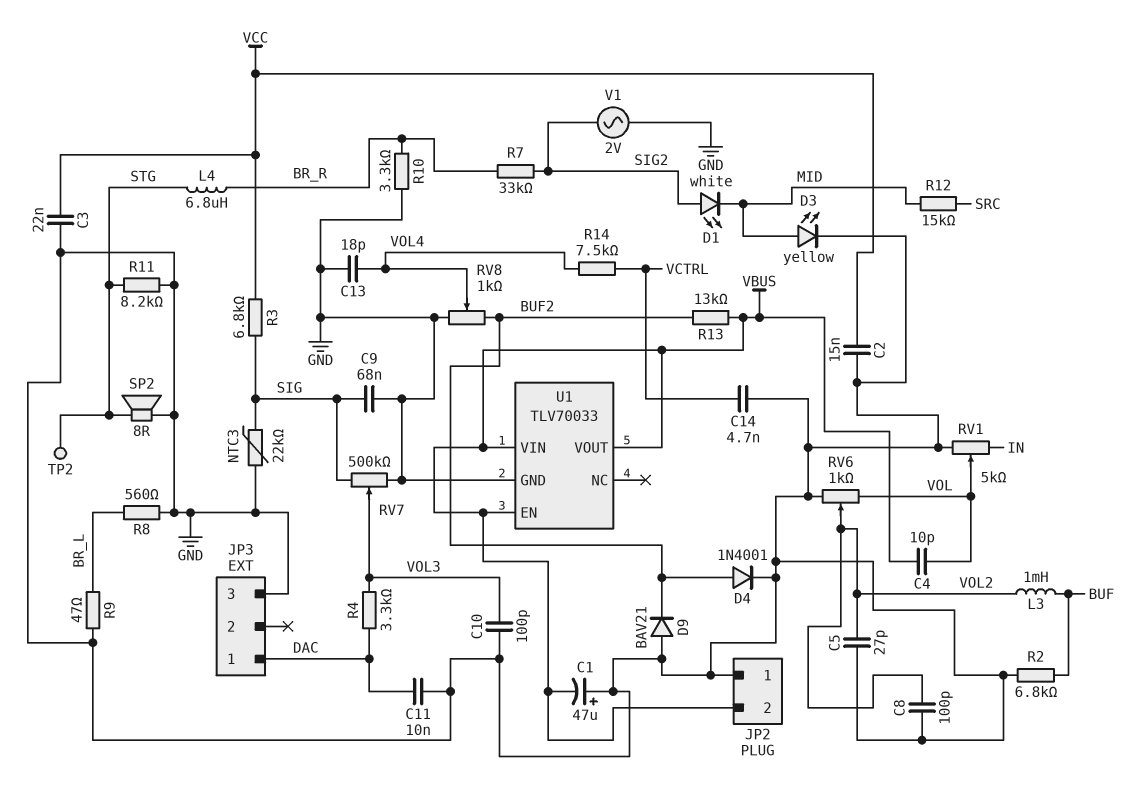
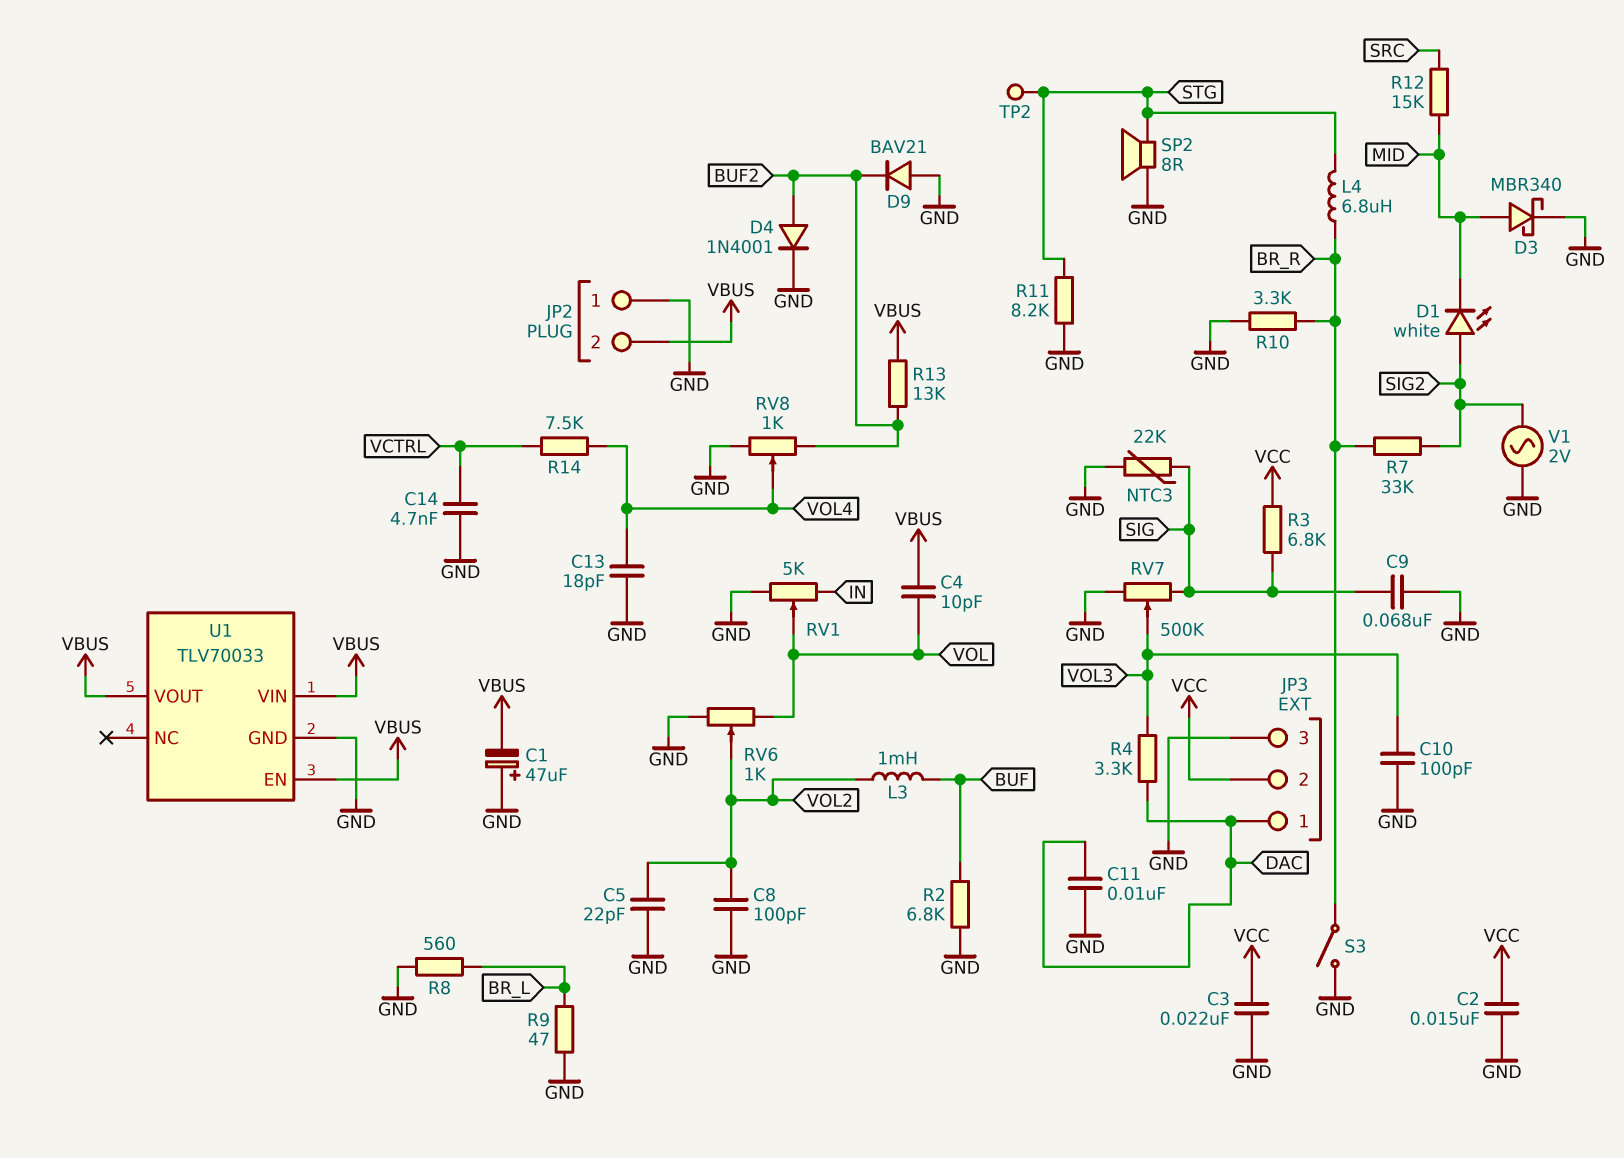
C5: 27pF (GND, VOL2) -> 22pF (GND, VOL2)
D3: LED yellow (A MID, K GND) -> schottky MBR340 (A MID, K GND)
JP3 pin 2: none -> VCC
S3: none -> switch (BR_R, GND)

